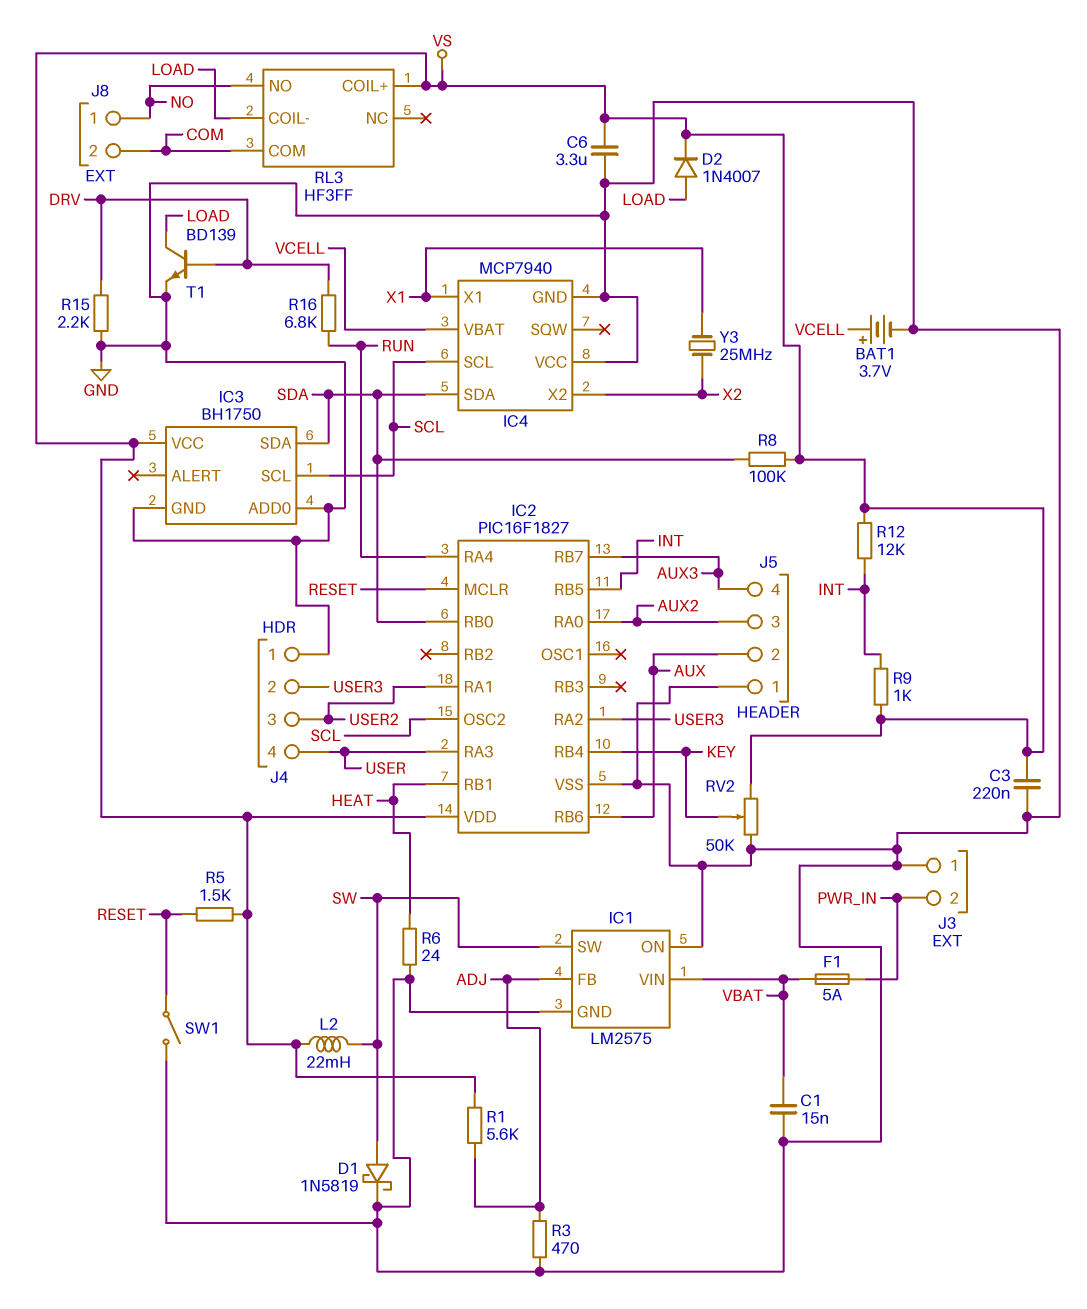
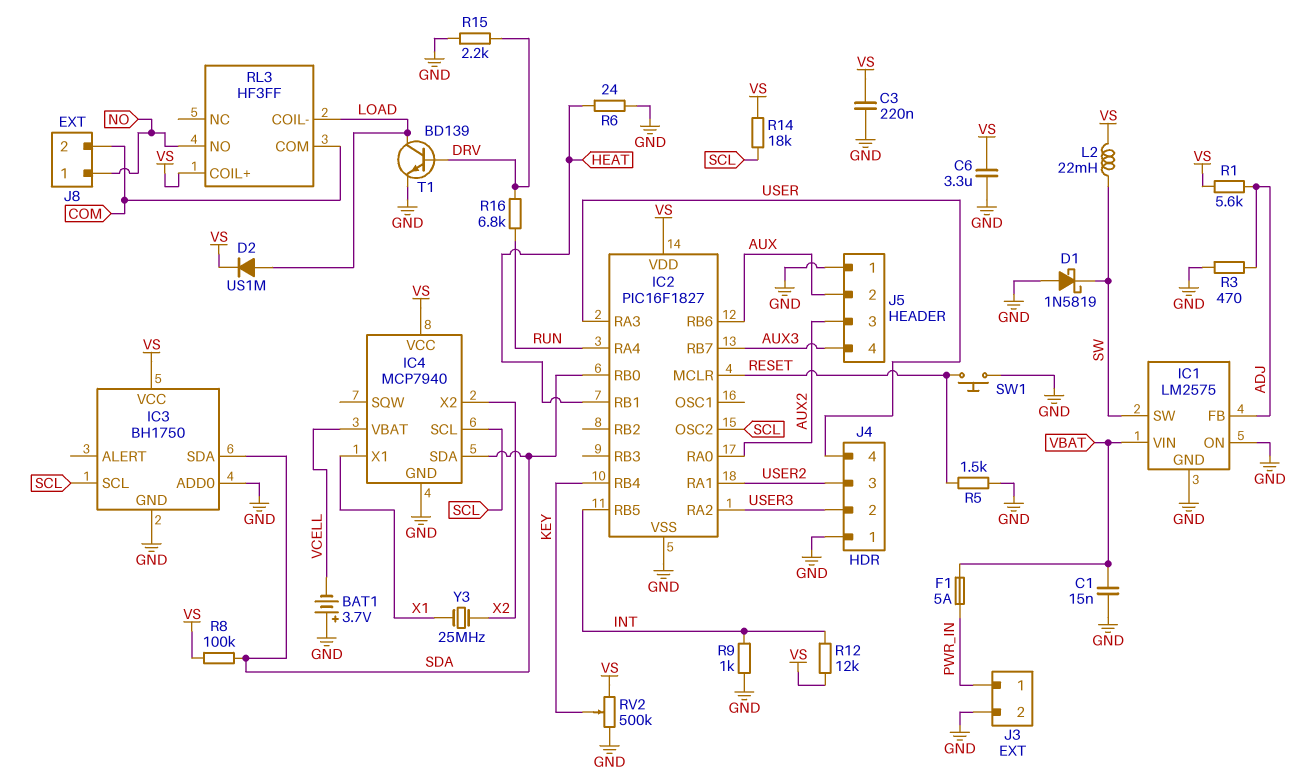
BAT1: 3.7V (plus VCELL, minus GND) -> 3.7V (plus GND, minus VCELL)
D1: schottky 1N5819 (A SW, K GND) -> schottky 1N5819 (A GND, K SW)
D2: diode 1N4007 (A LOAD, K VS) -> diode US1M (A LOAD, K VS)
IC4 pin VCC: GND -> VS
J3 pin 1: GND -> PWR_IN
J3 pin 2: PWR_IN -> GND
R5: 1.5k (RESET, VS) -> 1.5k (GND, RESET)
R9: 1k (INT, VS) -> 1k (GND, INT)
R14: none -> 18k (SCL, VS)
RV2: 50k (GND, VS, wiper KEY) -> 500k (GND, VS, wiper KEY)
SW1: switch (GND, RESET) -> button (GND, RESET)

